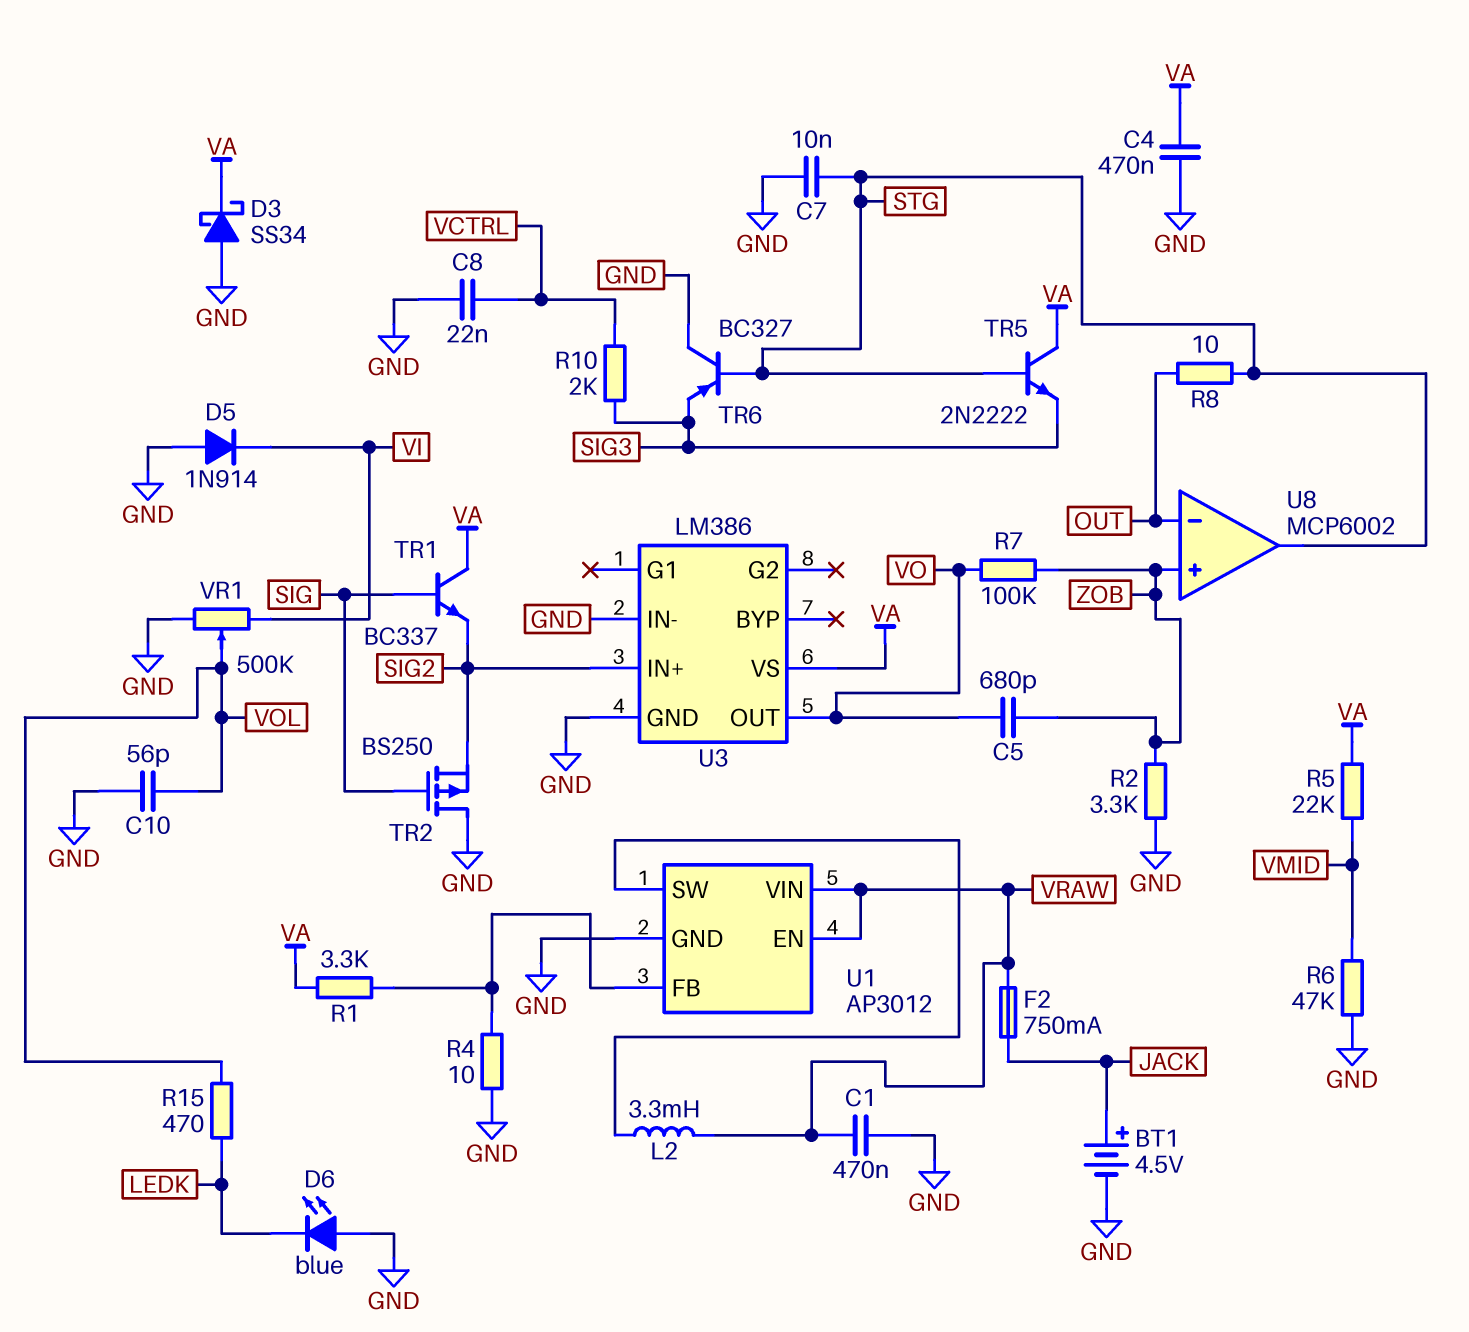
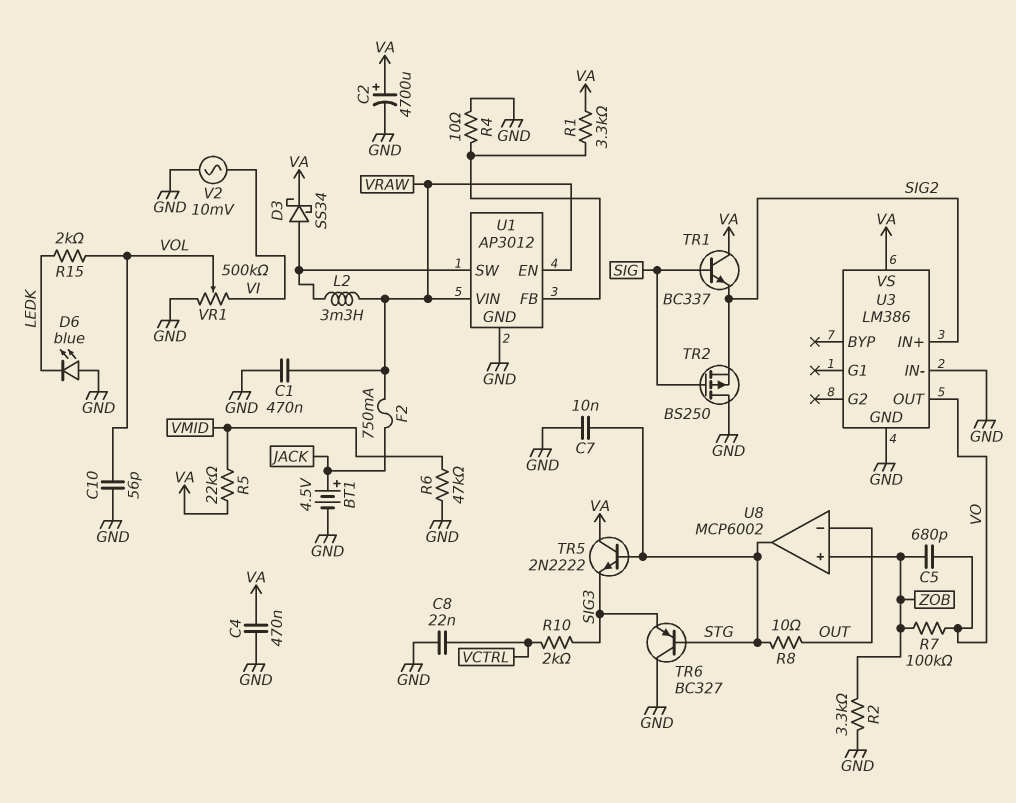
C2: none -> 4700uF (plus VA, minus GND)
D3: schottky SS34 (A GND, K VA) -> schottky SS34 (A U1/SW, K VA)
D5: diode 1N914 (A GND, K VI) -> none
R15: 470 (LEDK, VOL) -> 2k (LEDK, VOL)
V2: none -> AC 10mV (GND, VI)

